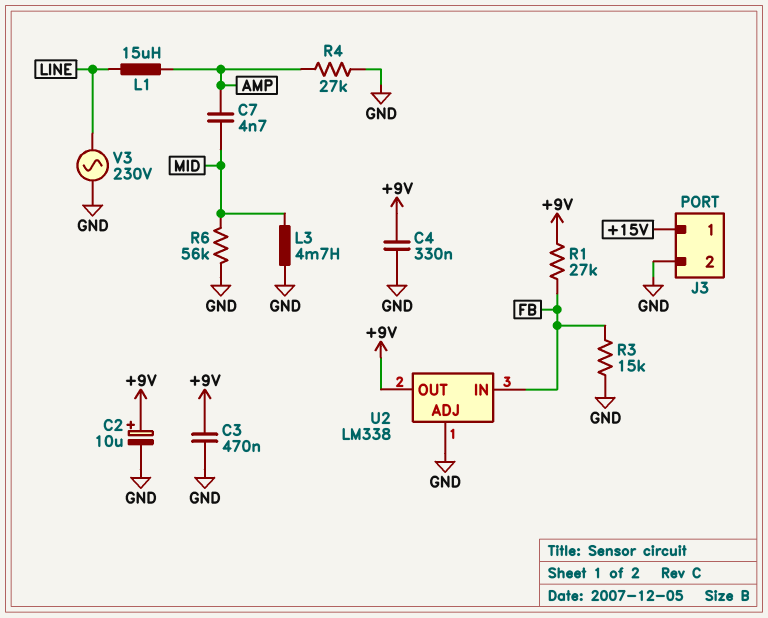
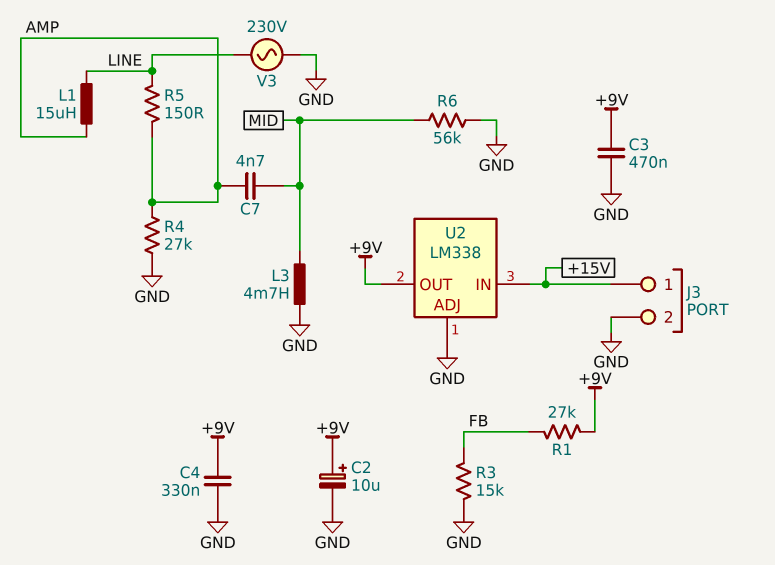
R5: none -> 150 (AMP, LINE)
U2 pin IN: FB -> +15V

